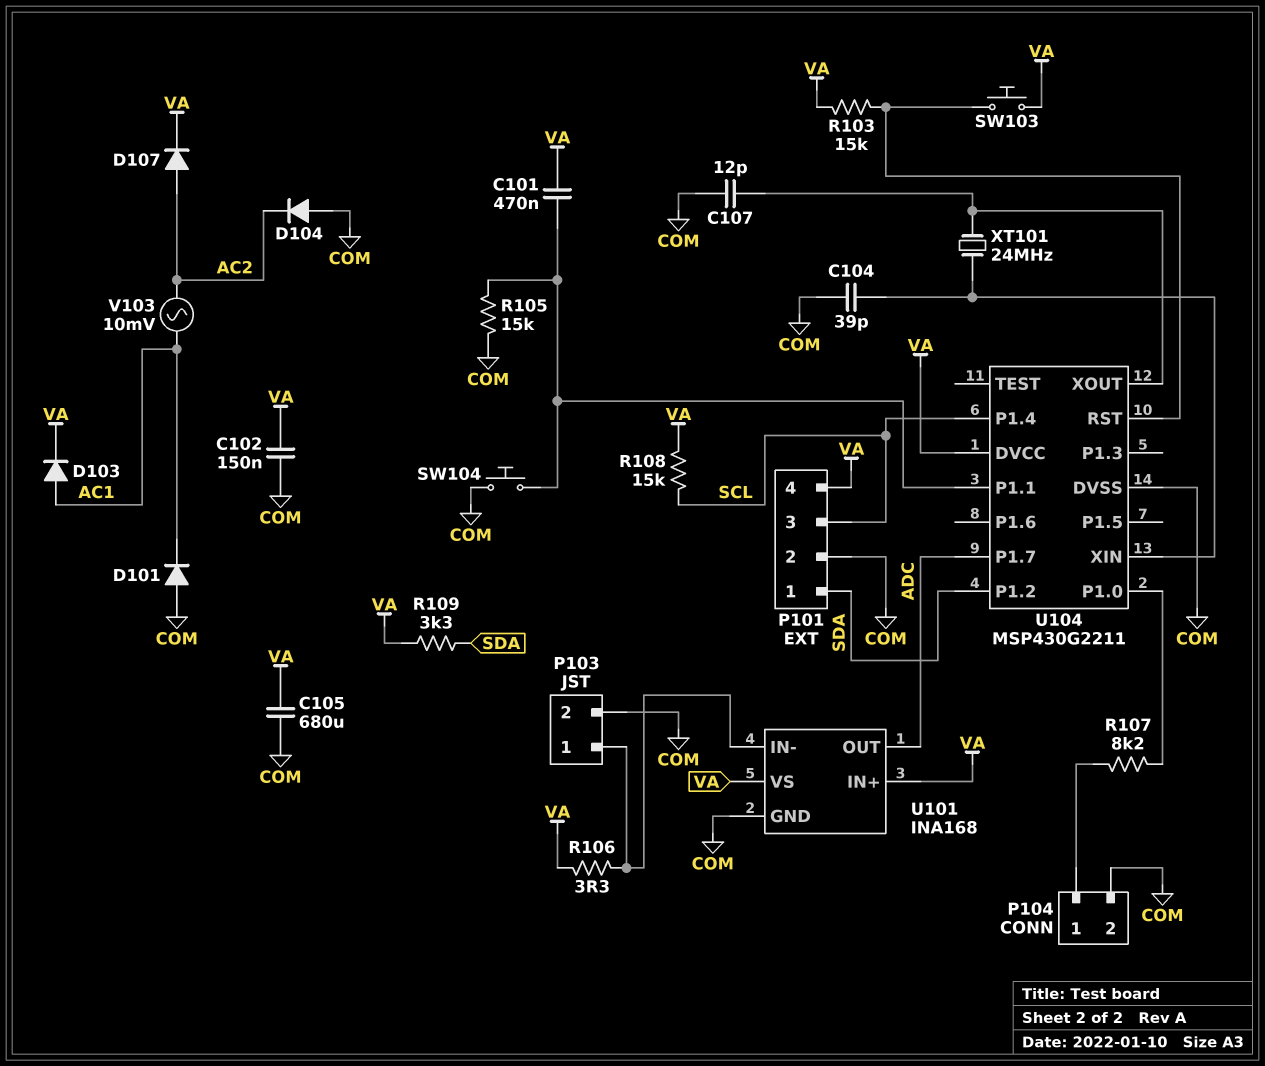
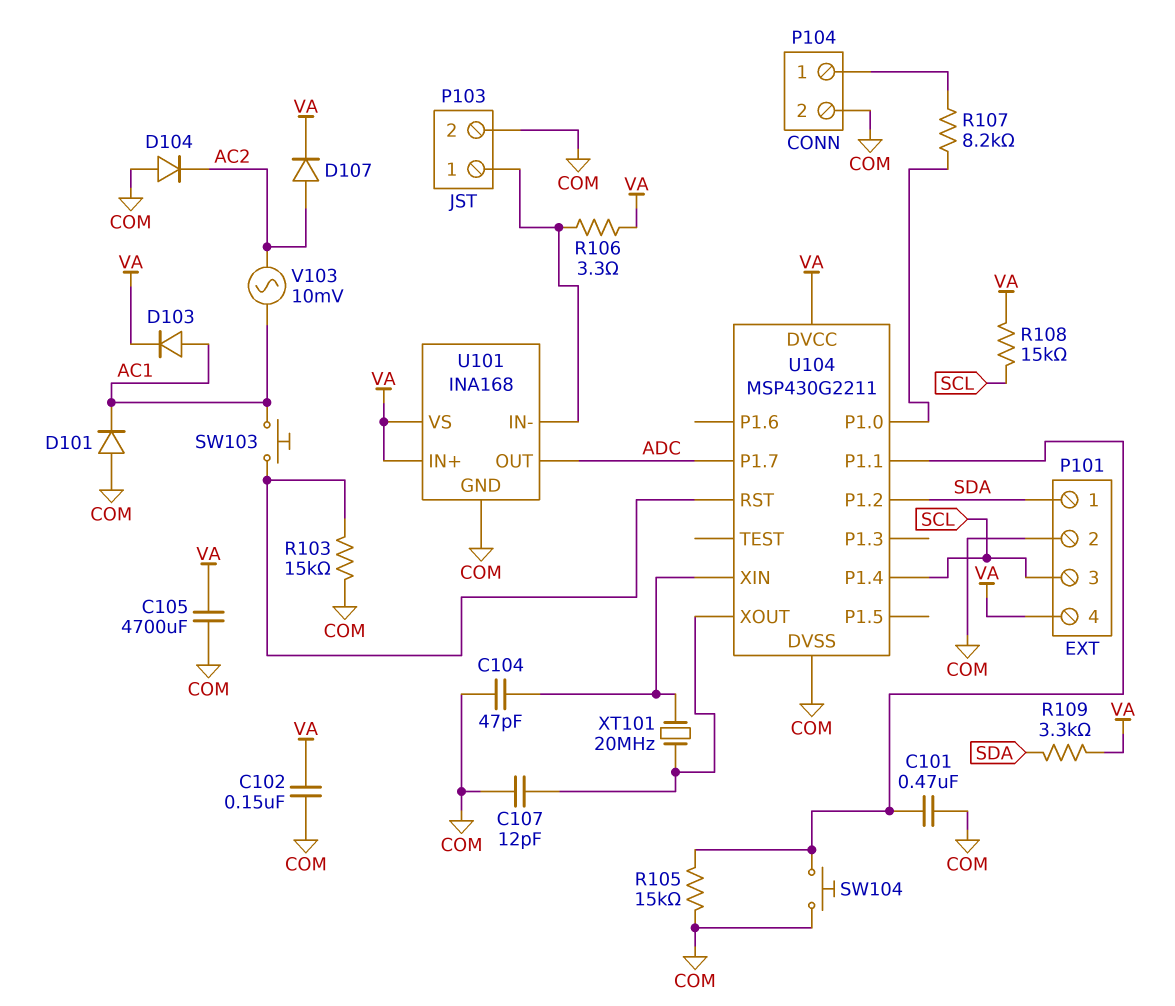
C101: 470nF (U104/P1.1, VA) -> 470nF (COM, U104/P1.1)
C104: 39pF (COM, U104/XIN) -> 47pF (COM, U104/XIN)
C105: 680uF (COM, VA) -> 4700uF (COM, VA)
R103: 15k (U104/RST, VA) -> 15k (COM, U104/RST)
SW103: button (U104/RST, VA) -> button (AC1, U104/RST)
XT101: 24MHz (U104/XIN, U104/XOUT) -> 20MHz (U104/XIN, U104/XOUT)

